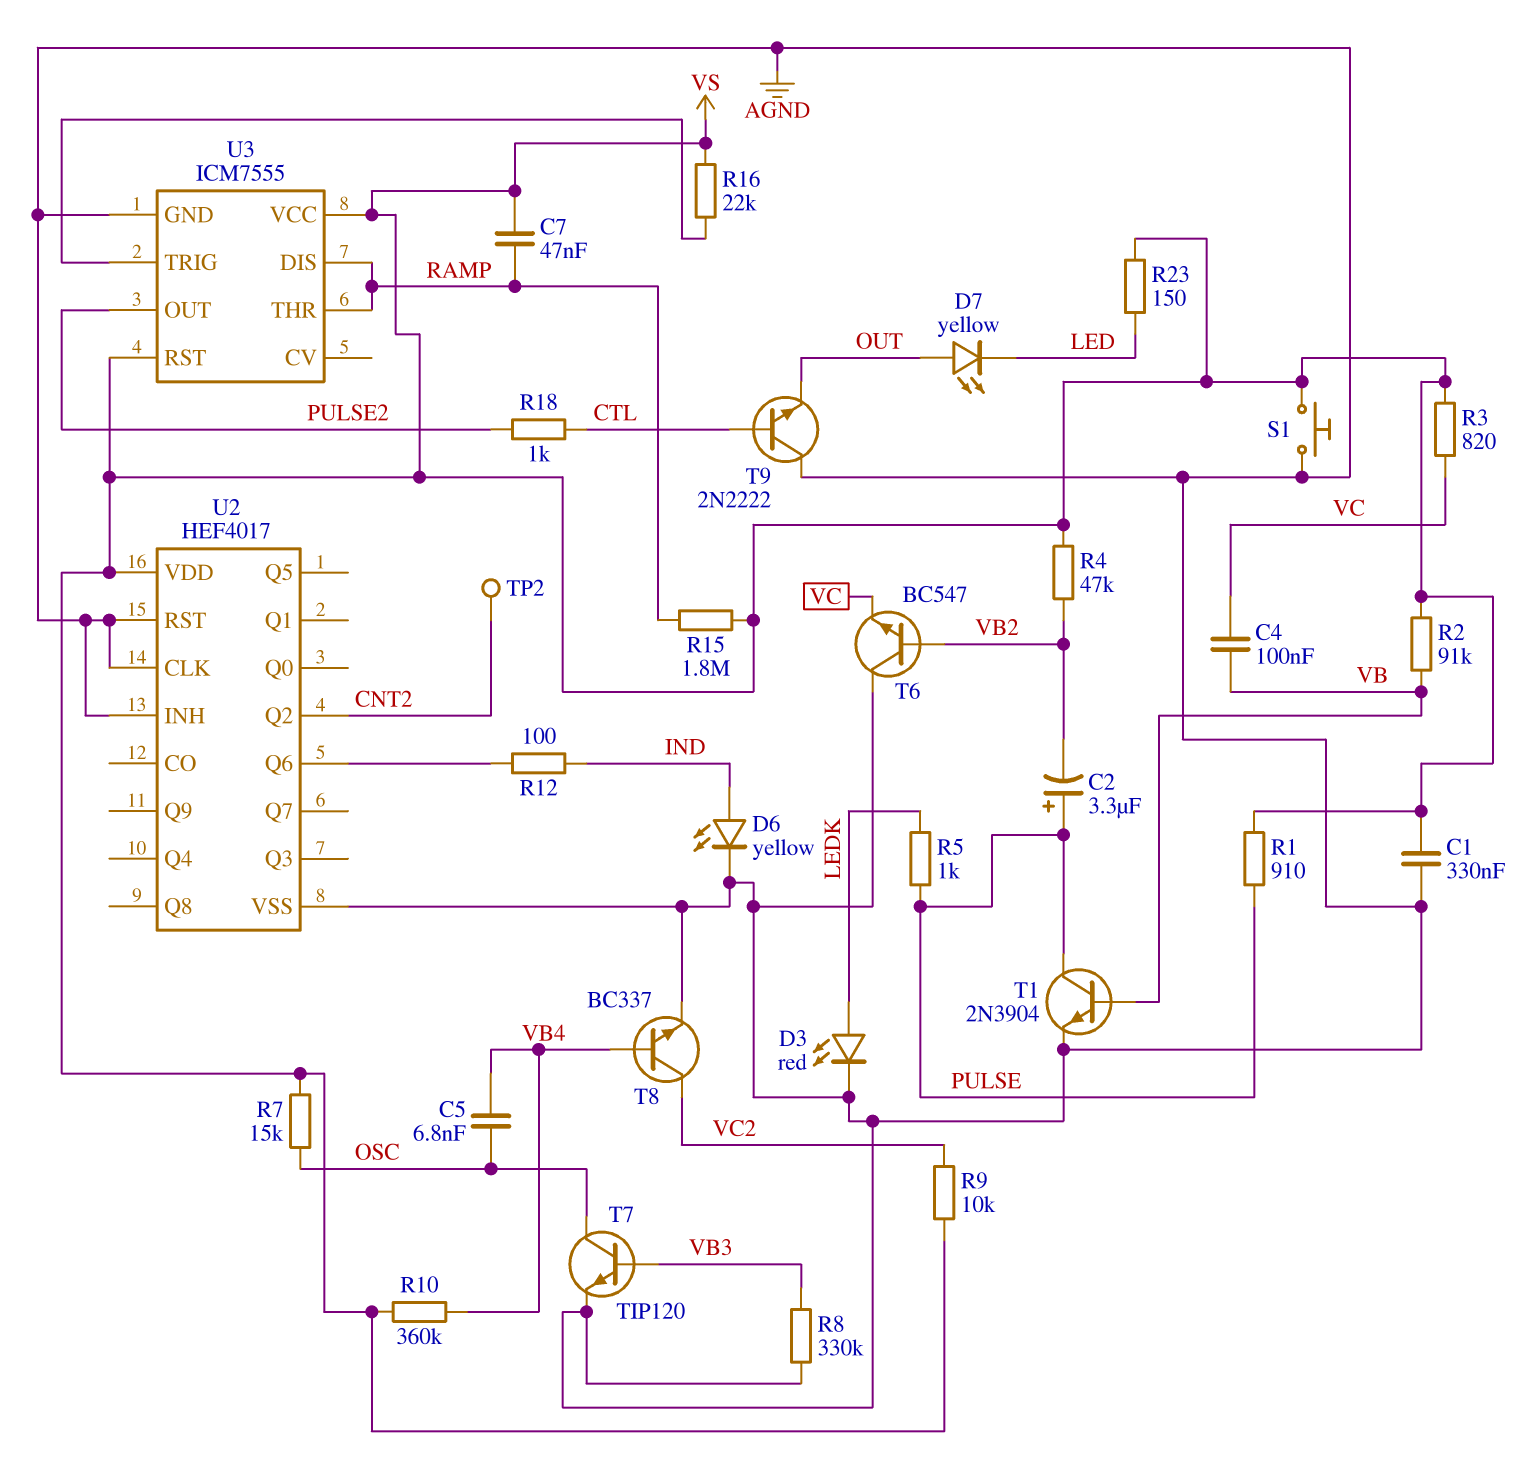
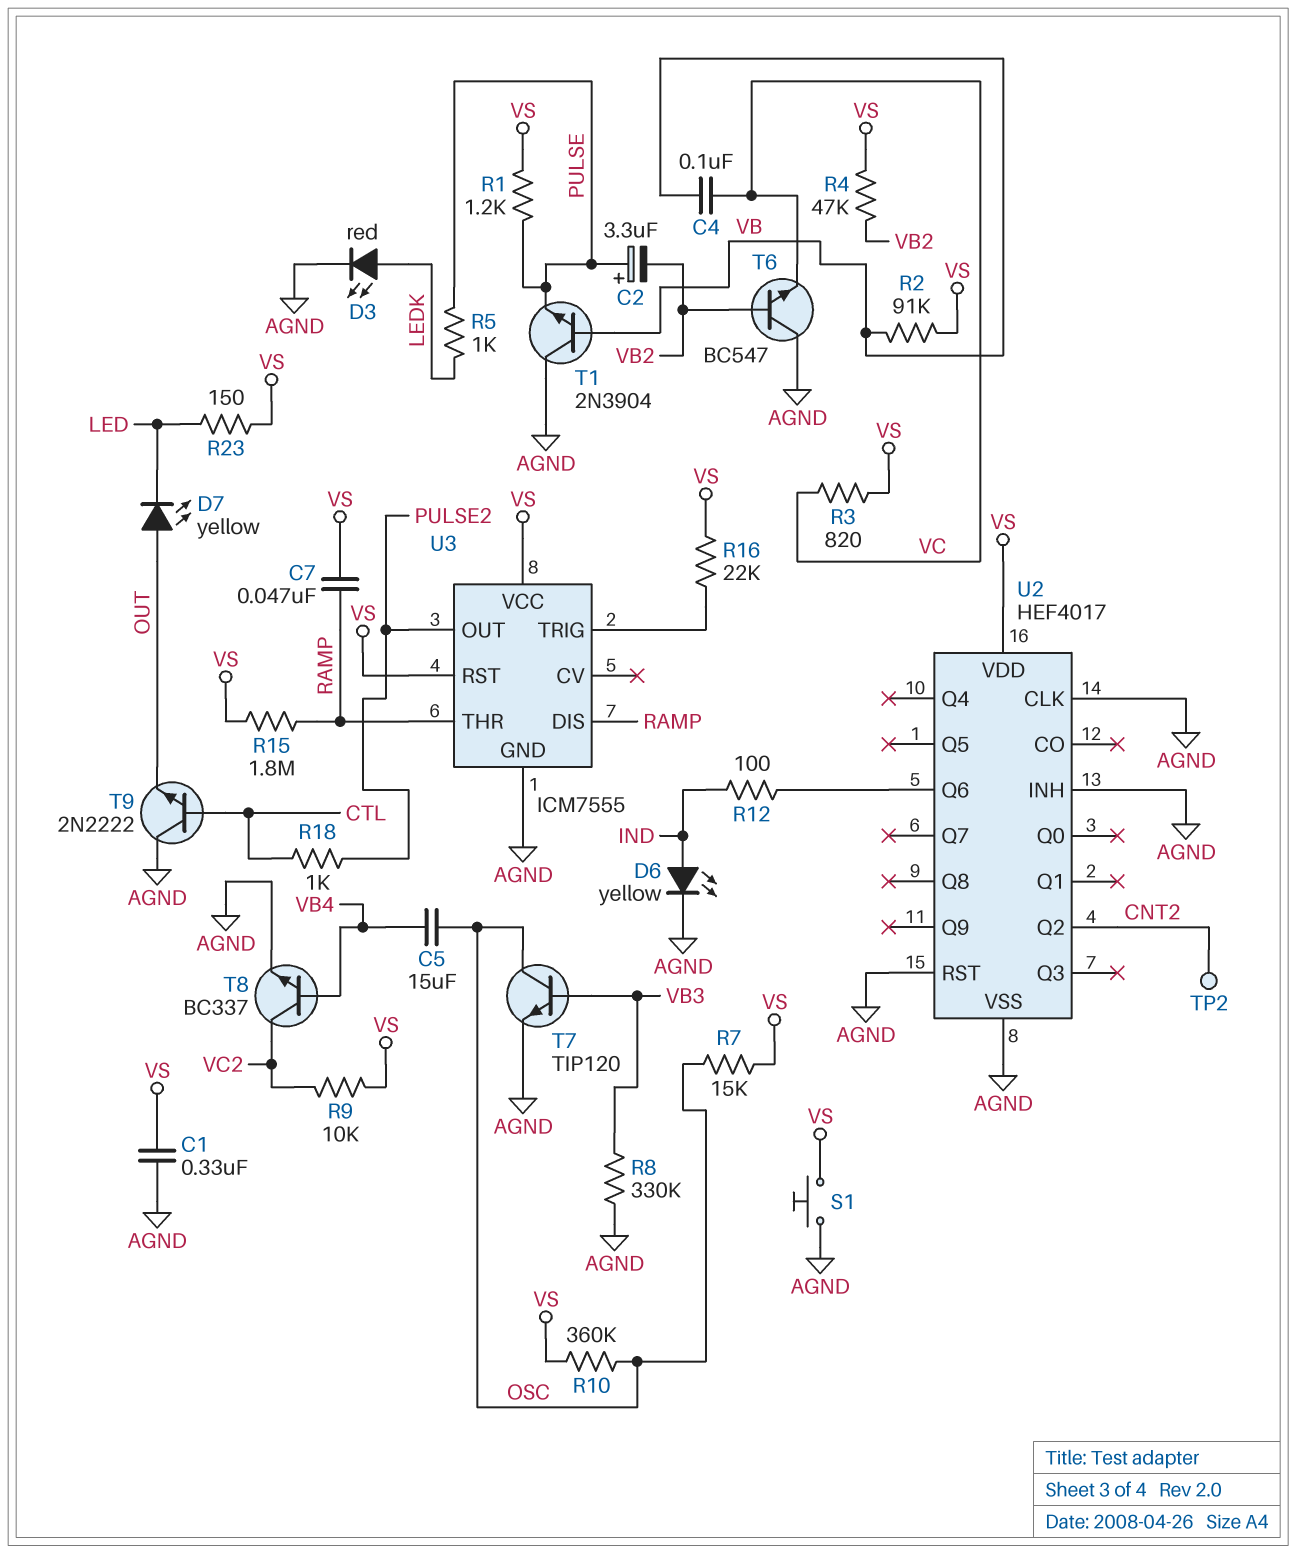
C5: 6.8nF (OSC, VB4) -> 15uF (OSC, VB4)
R1: 910 (PULSE, VS) -> 1.2k (PULSE, VS)
R10: 360k (VB4, VS) -> 360k (OSC, VS)
T1: NPN 2N3904 (B VB, C PULSE, E AGND) -> NPN 2N3904 (B VB, C AGND, E PULSE)

